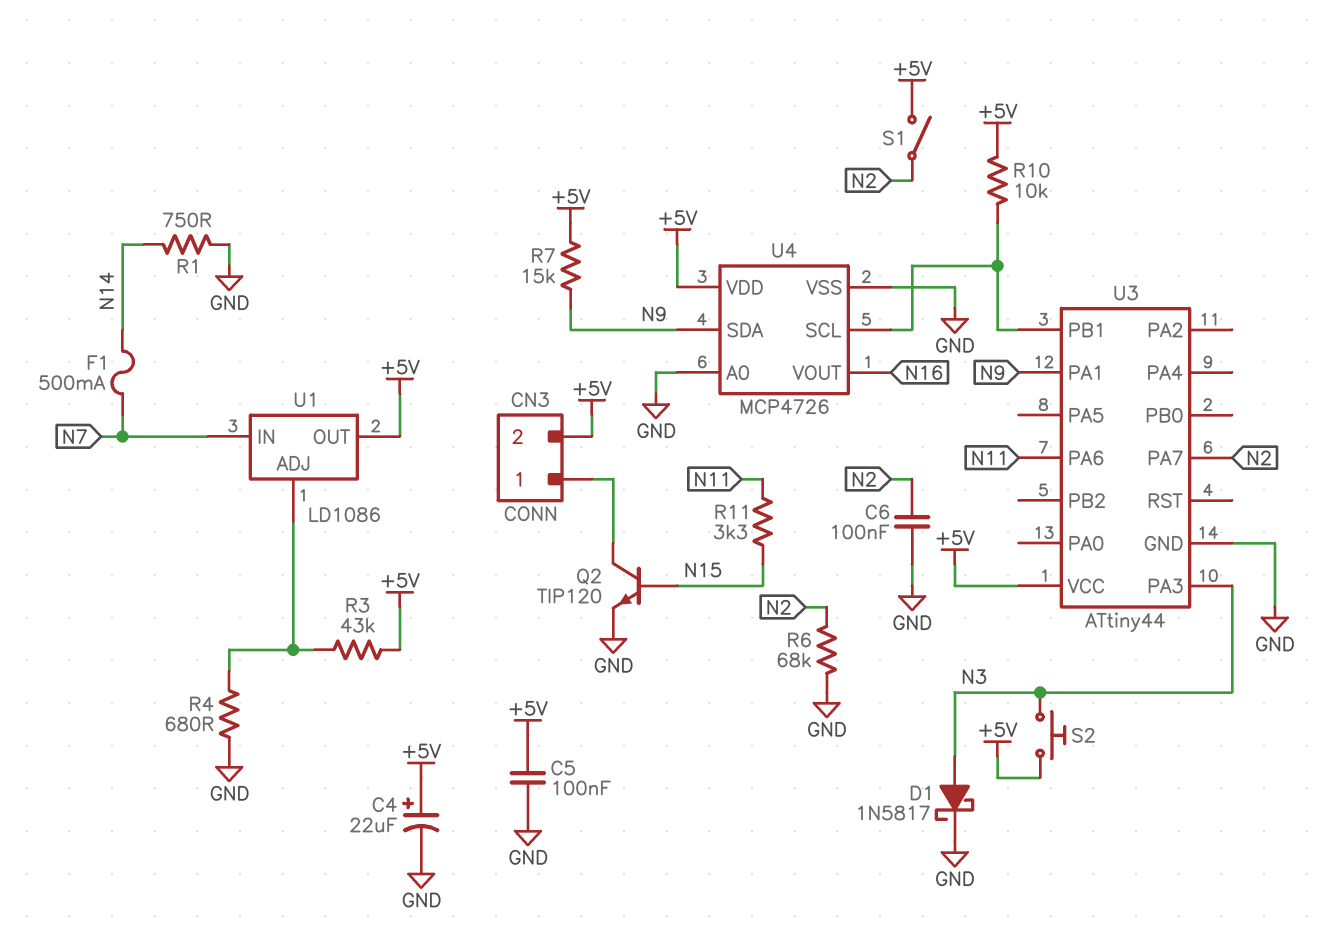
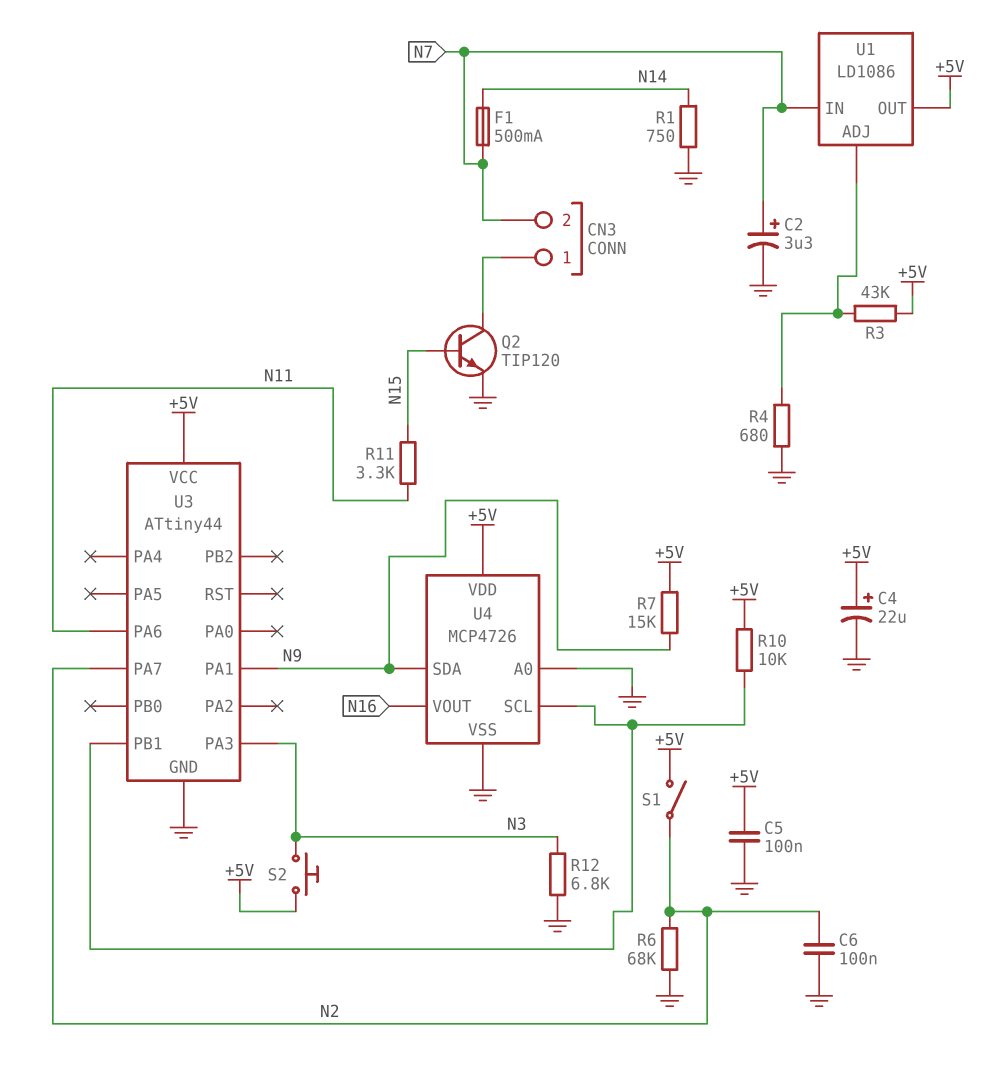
C2: none -> 3.3uF (plus N7, minus GND)
CN3 pin 2: +5V -> N7
D1: schottky 1N5817 (A N3, K GND) -> none
R12: none -> 6.8k (GND, N3)

